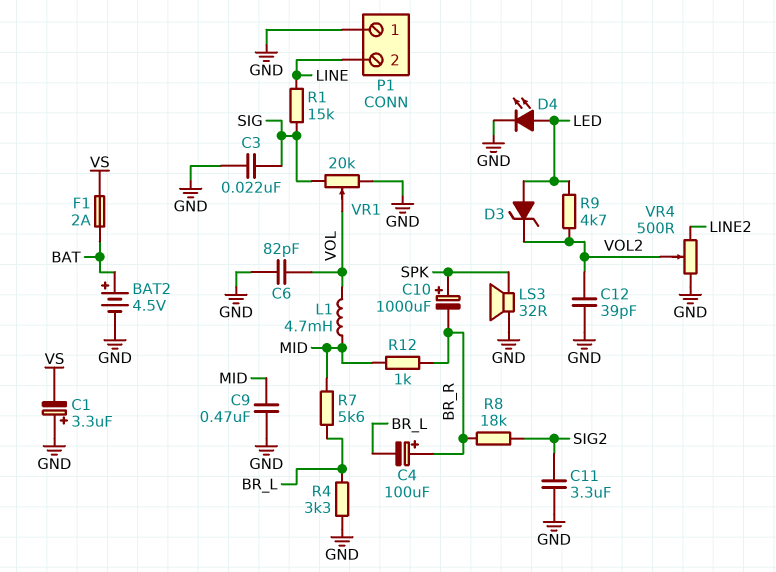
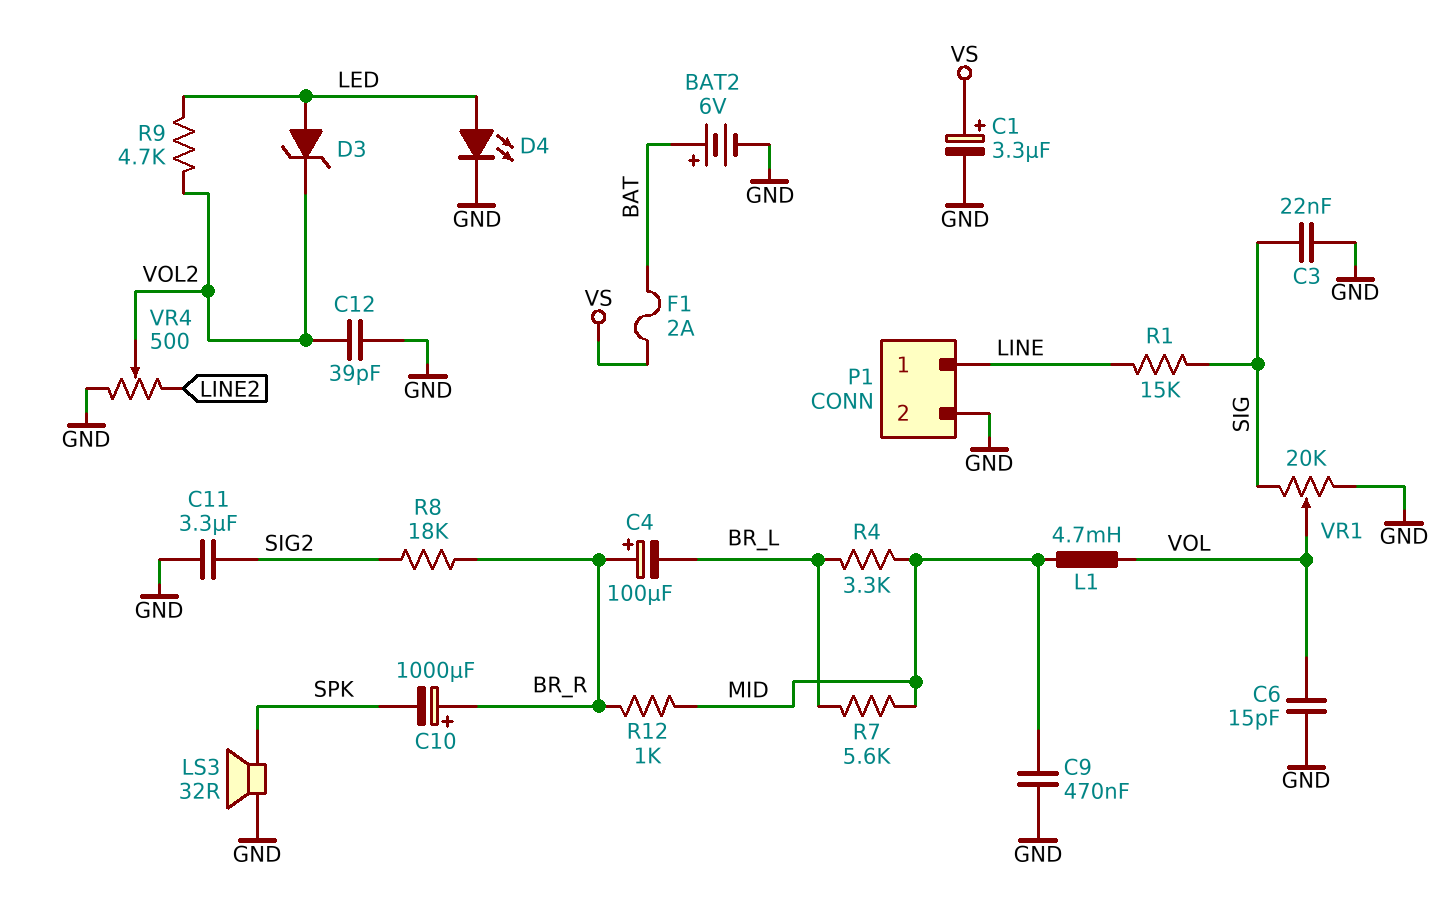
BAT2: 4.5V (plus BAT, minus GND) -> 6V (plus BAT, minus GND)
C1: 3.3uF (plus GND, minus VS) -> 3.3uF (plus VS, minus GND)
C6: 82pF (GND, VOL) -> 15pF (GND, VOL)
C10: 1000uF (plus SPK, minus BR_R) -> 1000uF (plus BR_R, minus SPK)
P1 pin 1: GND -> LINE
P1 pin 2: LINE -> GND
R4: 3.3k (BR_L, GND) -> 3.3k (BR_L, MID)

